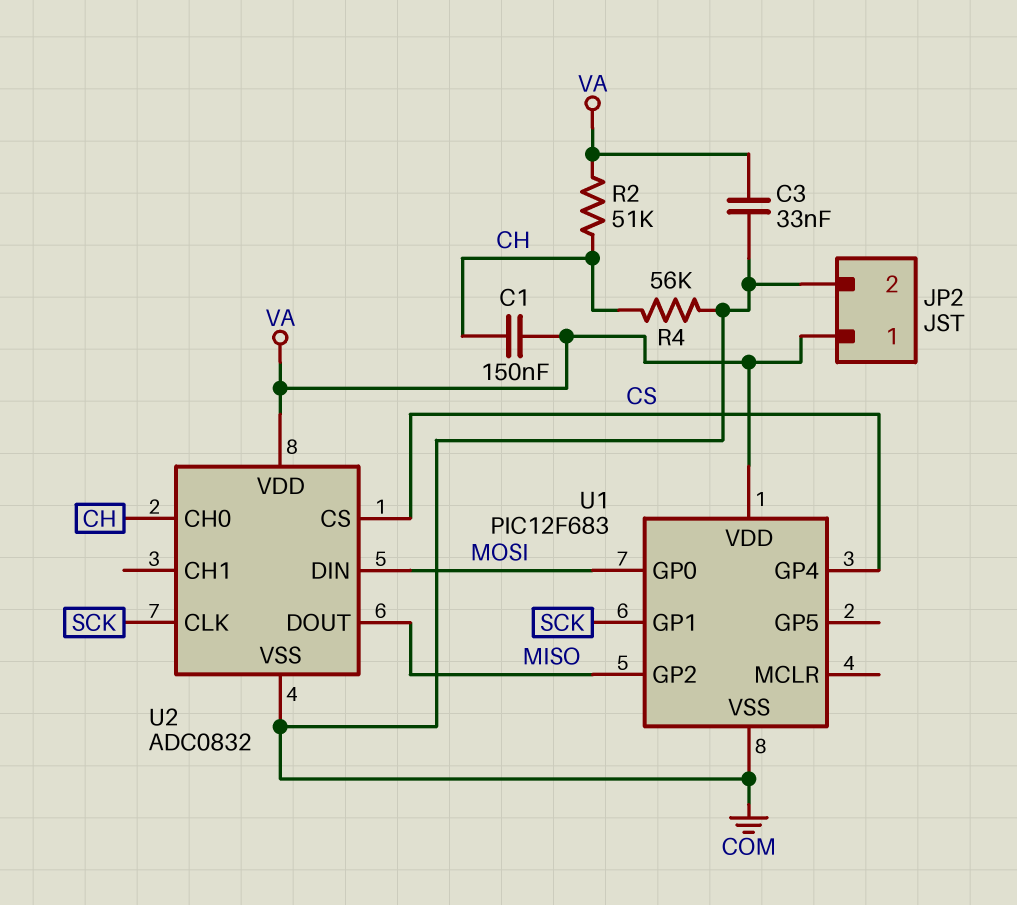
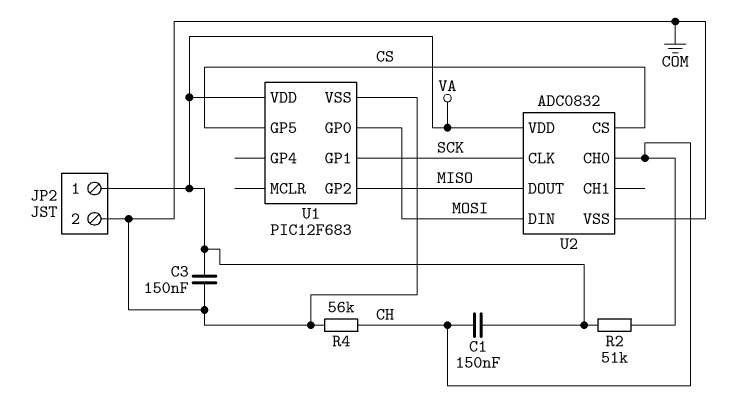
C3: 33nF (COM, VA) -> 150nF (COM, VA)
U1 pin GP4: CS -> none
U1 pin GP5: none -> CS

